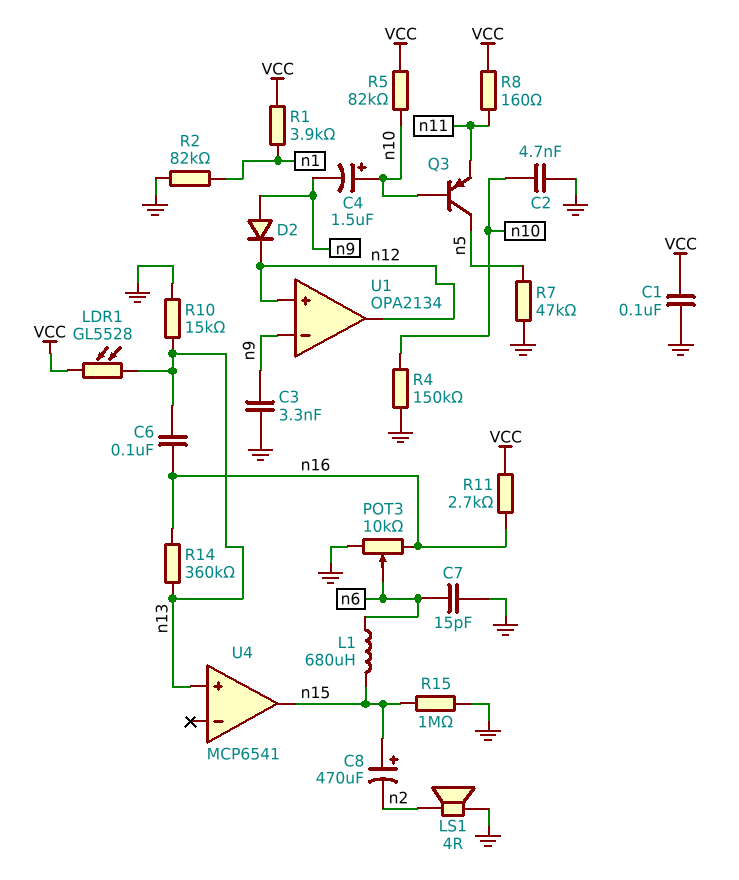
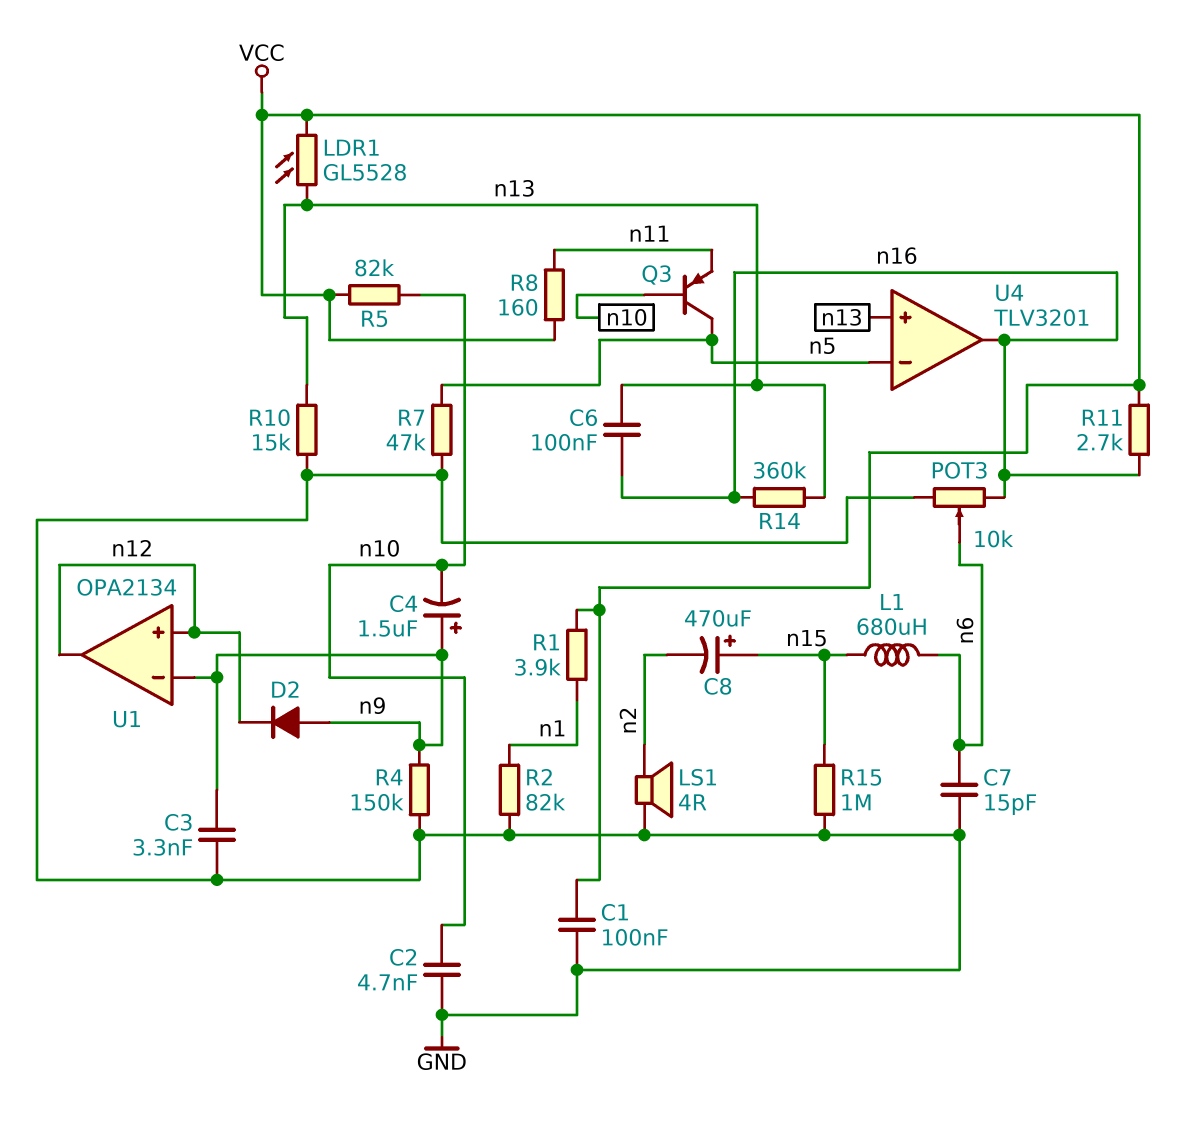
C4: 1.5uF (plus n10, minus n9) -> 1.5uF (plus n9, minus n10)
R4: 150k (GND, n10) -> 150k (GND, n9)
U4: MCP6541 -> TLV3201
U4 pin in-: none -> n5
U4 pin out: n15 -> n16

